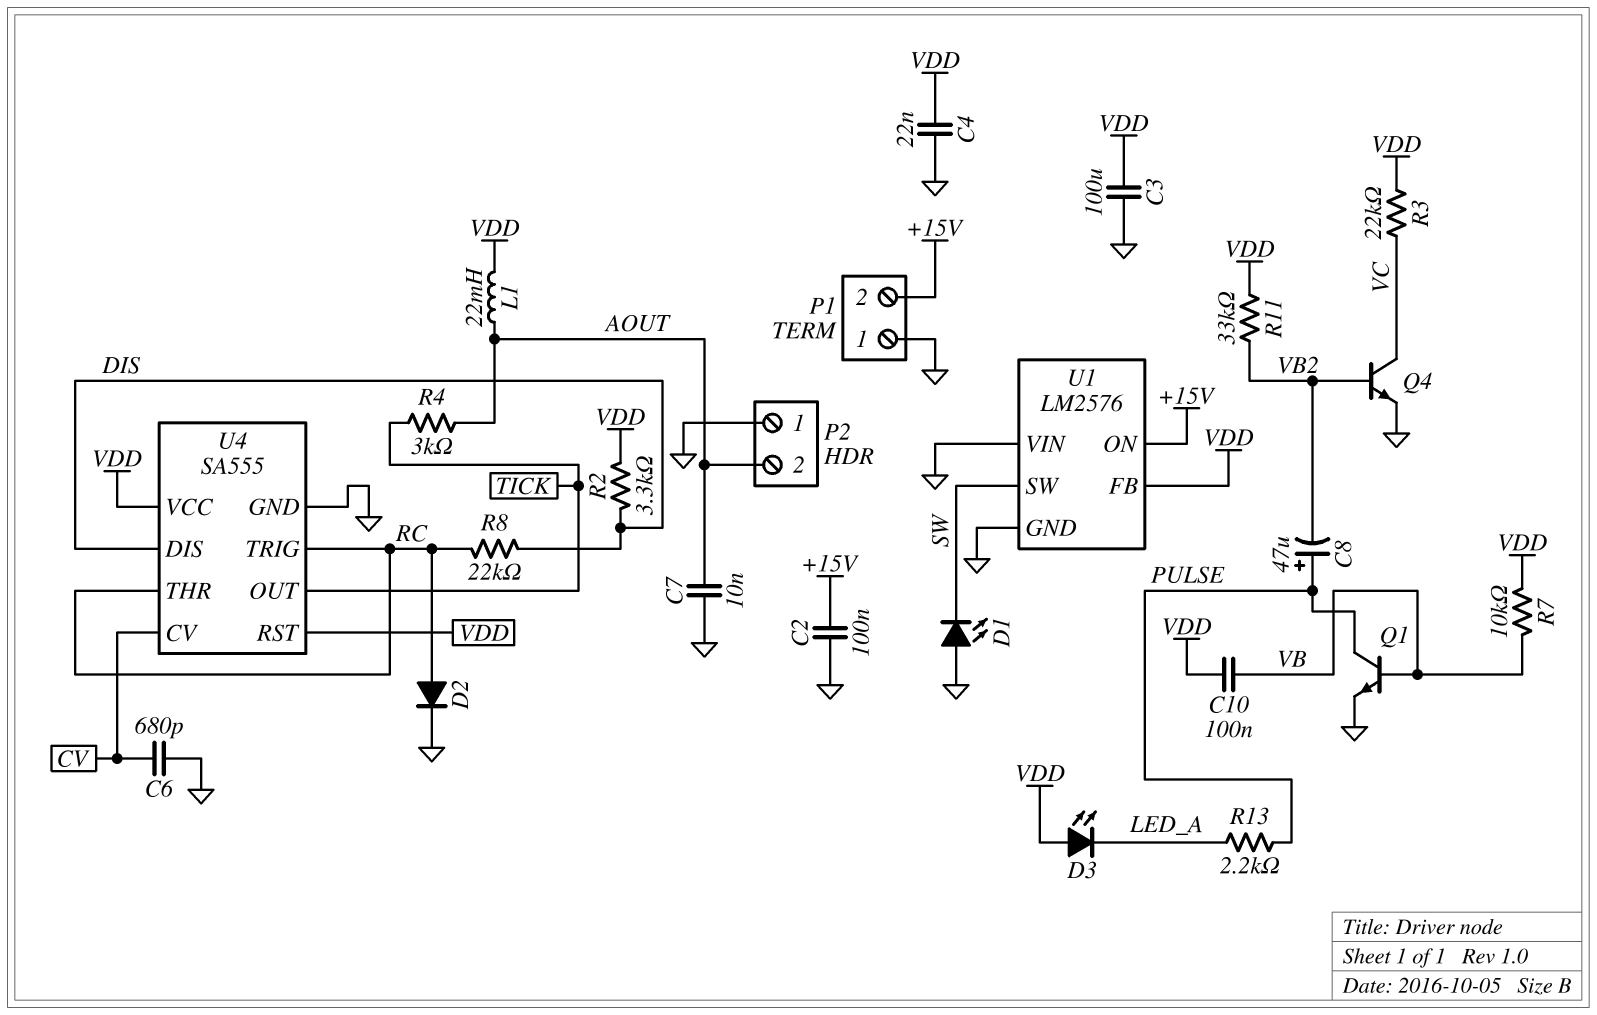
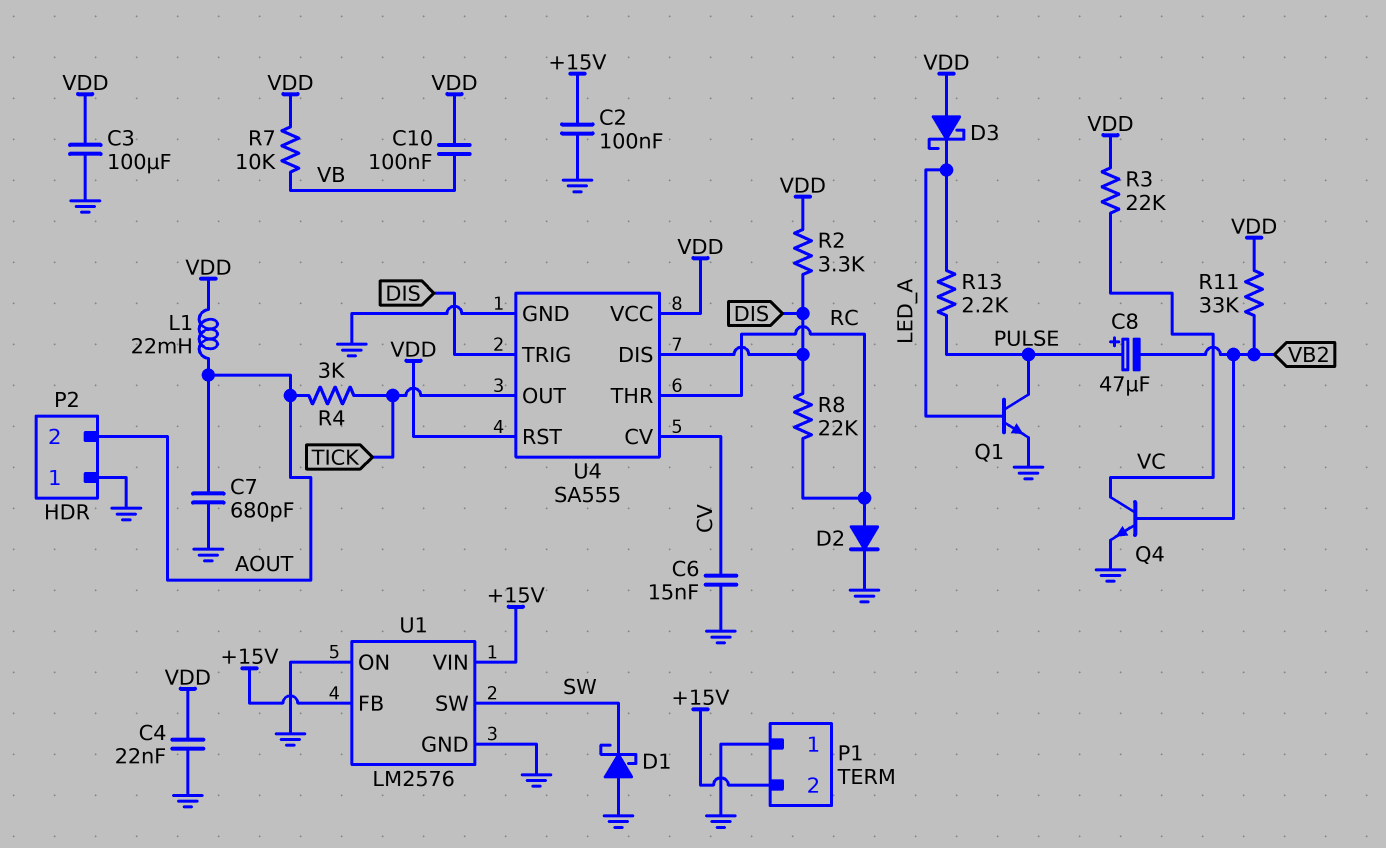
C6: 680pF (CV, GND) -> 15nF (CV, GND)
C7: 10nF (AOUT, GND) -> 680pF (AOUT, GND)
D1: LED (A GND, K SW) -> schottky (A GND, K SW)
D3: LED (A VDD, K LED_A) -> schottky (A VDD, K LED_A)
Q1: NPN (B VB, C PULSE, E GND) -> NPN (B LED_A, C PULSE, E GND)
U1 pin FB: VDD -> +15V
U1 pin ON: +15V -> GND
U1 pin VIN: GND -> +15V
U4 pin TRIG: RC -> DIS

